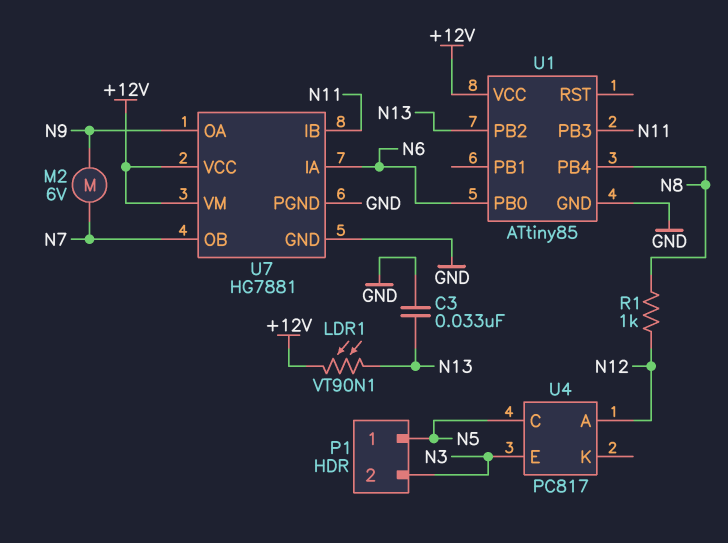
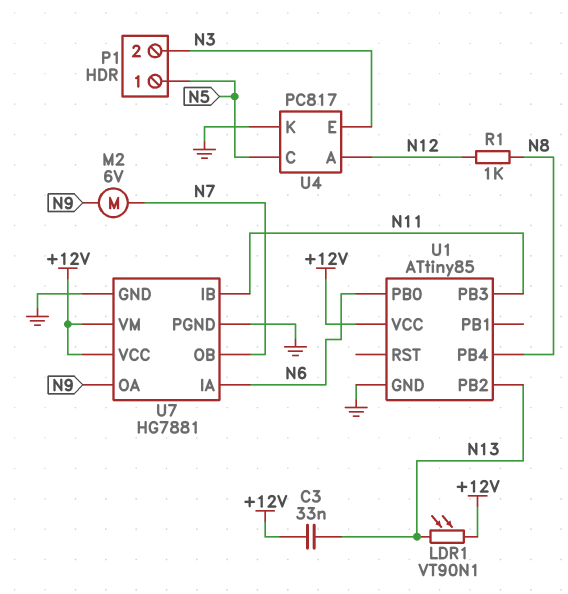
C3: 33nF (GND, N13) -> 33nF (+12V, N13)
U4 pin K: none -> GND

